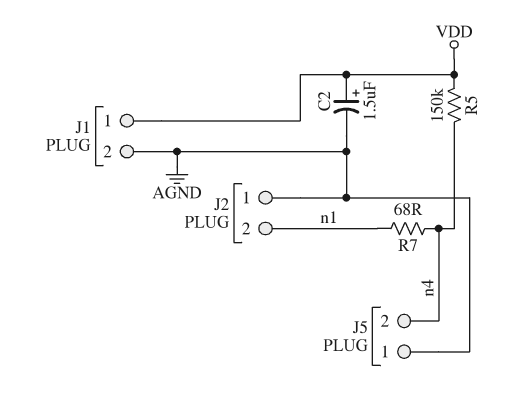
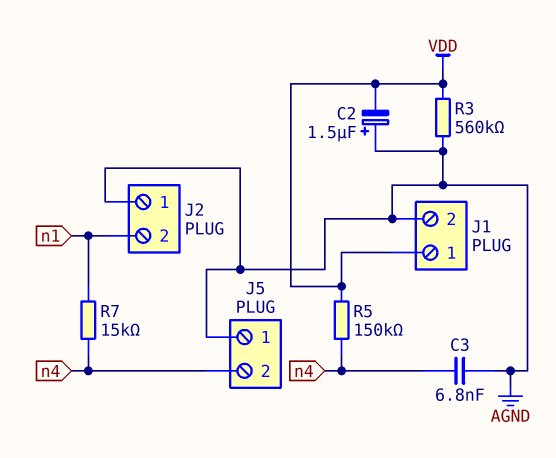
C2: 1.5uF (plus VDD, minus AGND) -> 1.5uF (plus AGND, minus VDD)
C3: none -> 6.8nF (AGND, n4)
R3: none -> 560k (AGND, VDD)
R7: 68 (n1, n4) -> 15k (n1, n4)

